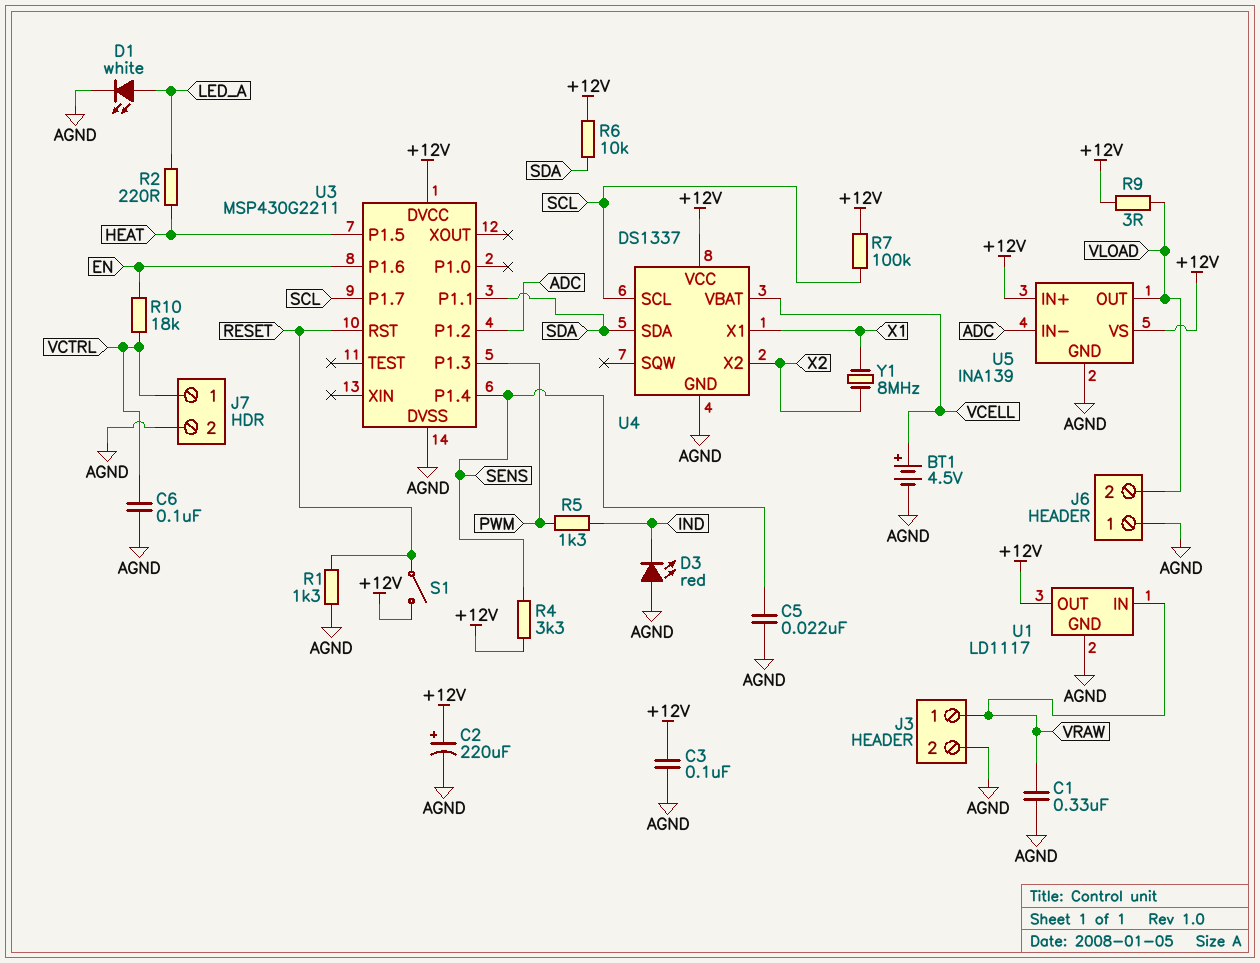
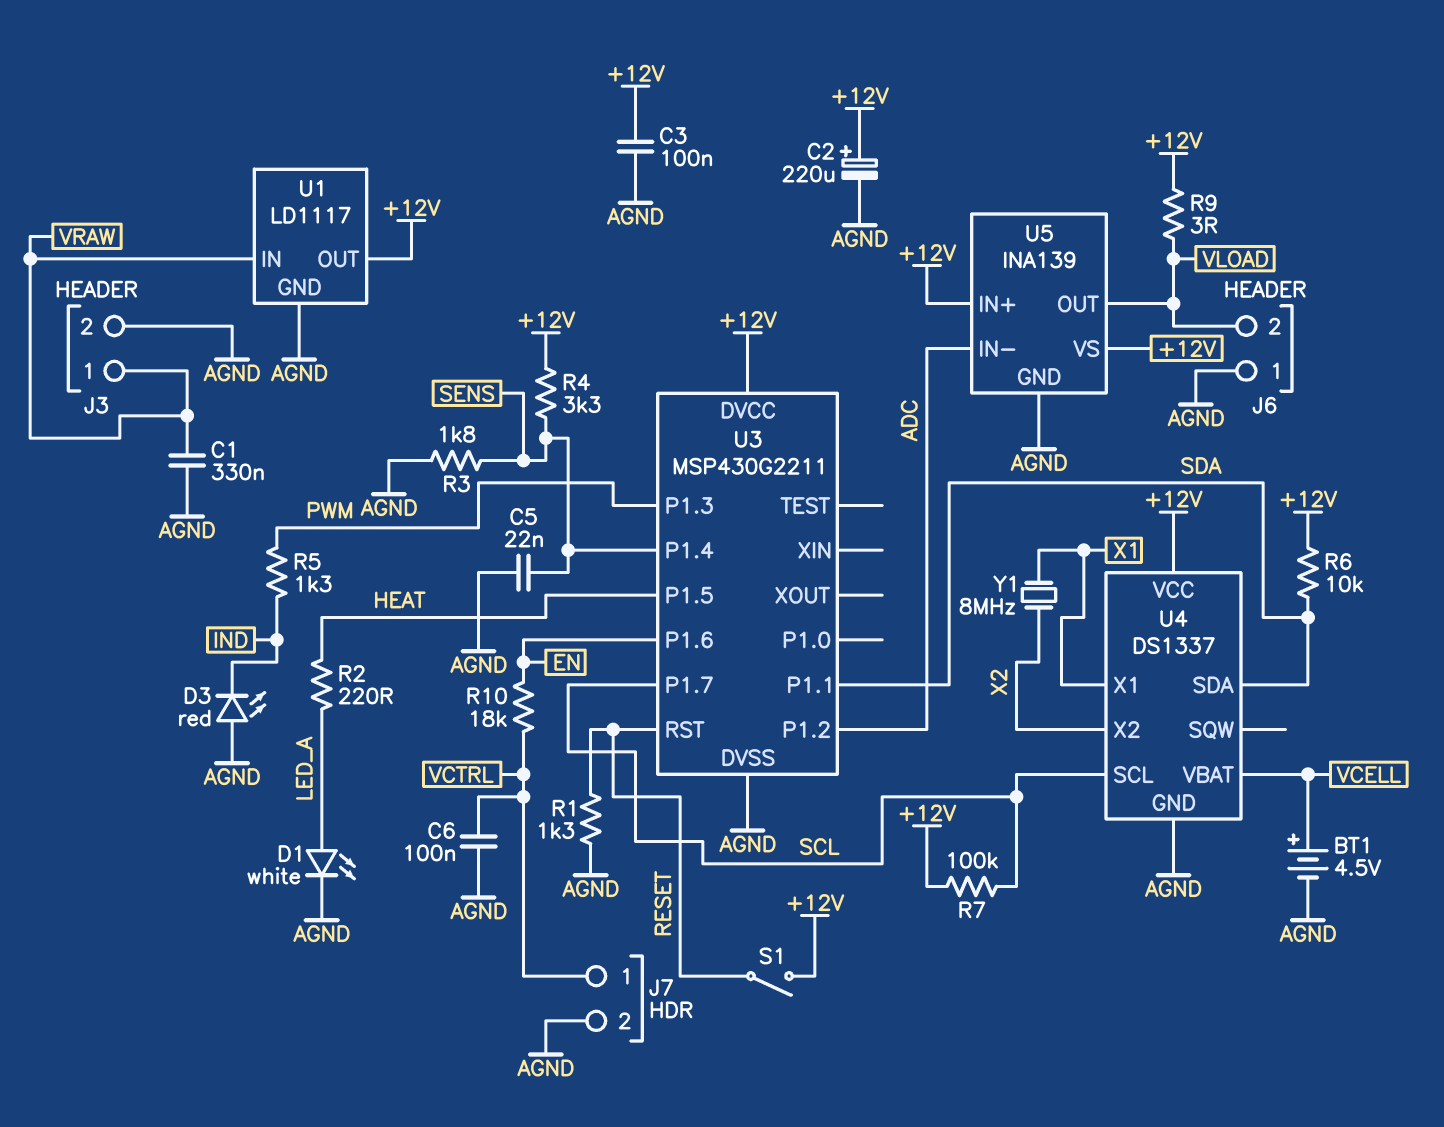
R3: none -> 1.8k (AGND, SENS)

